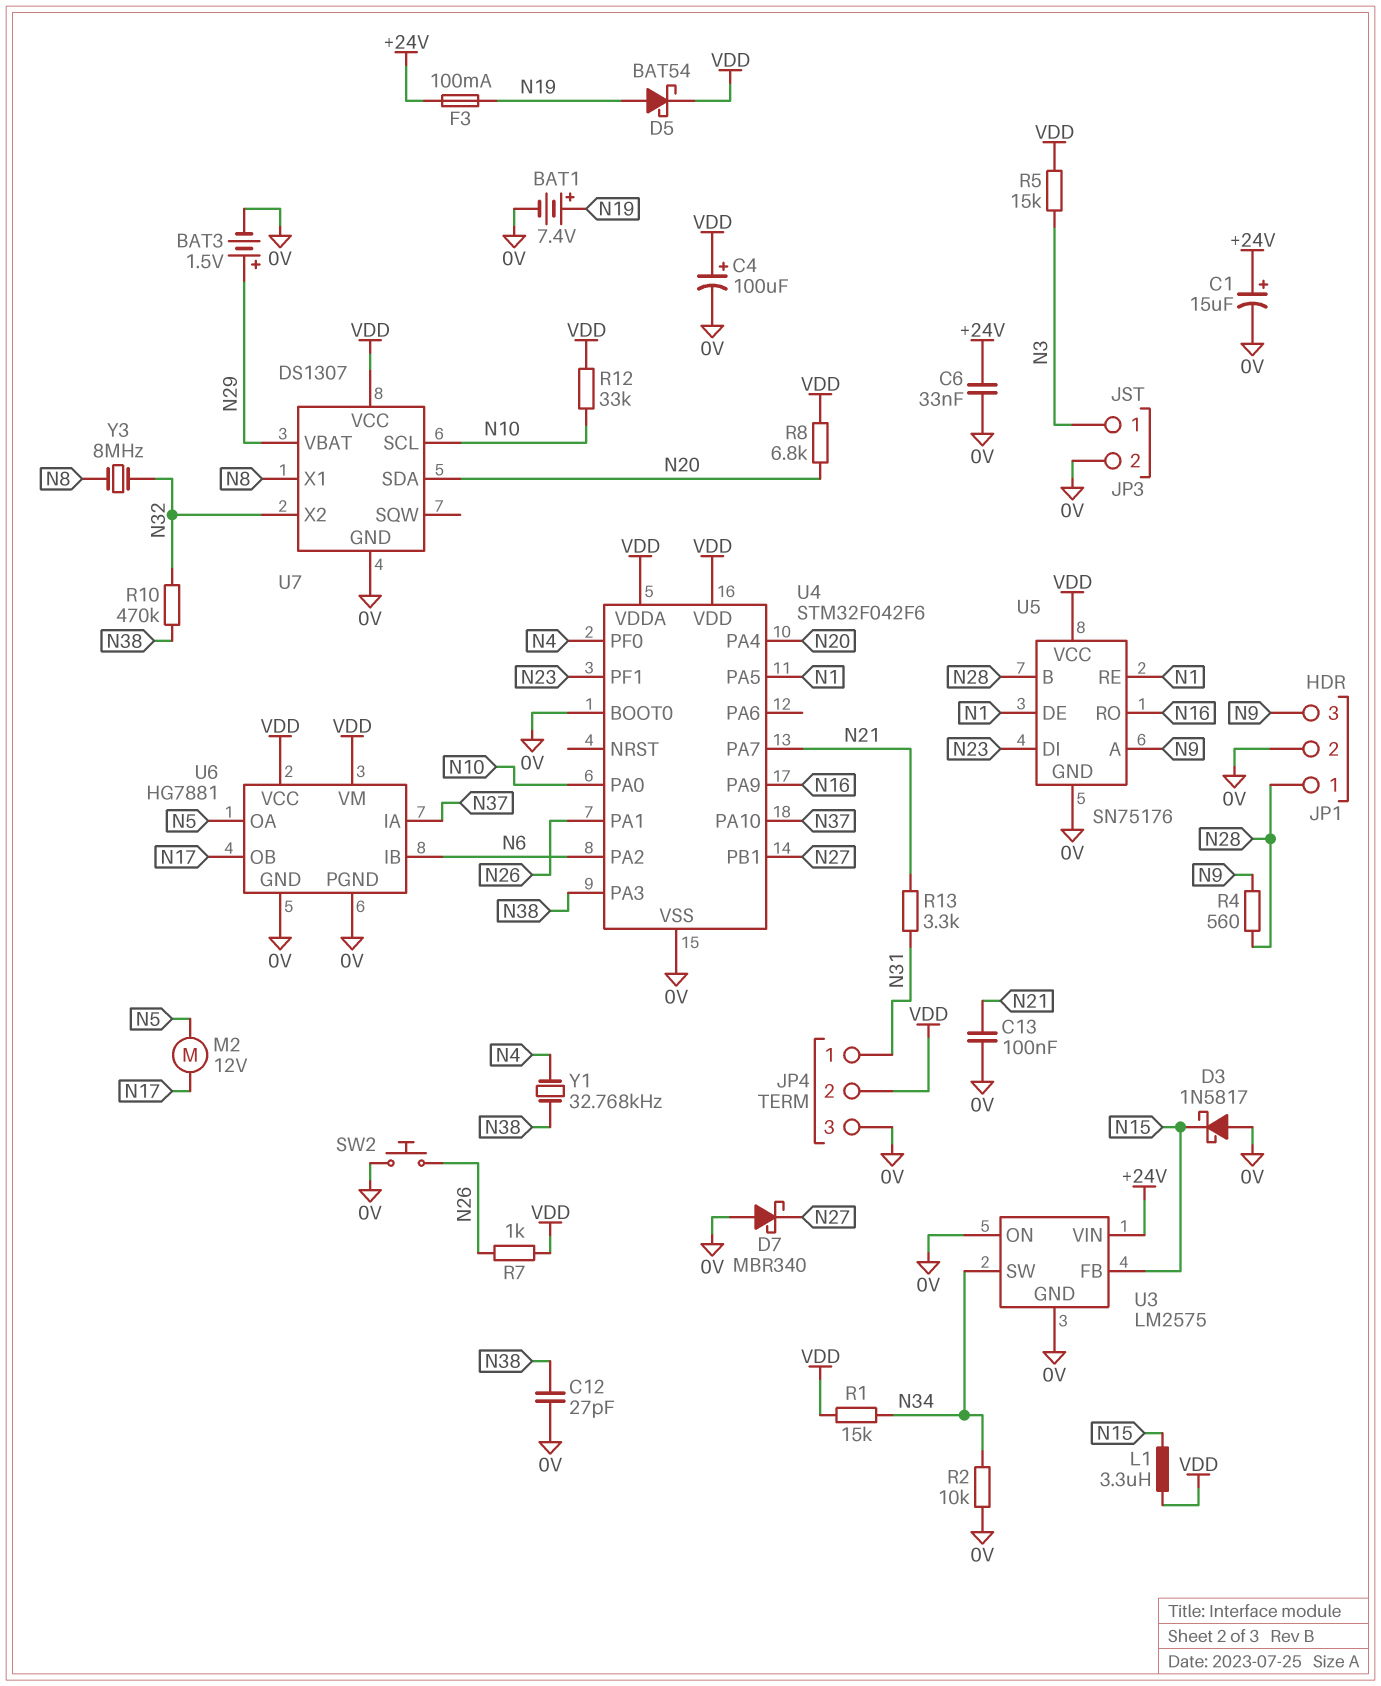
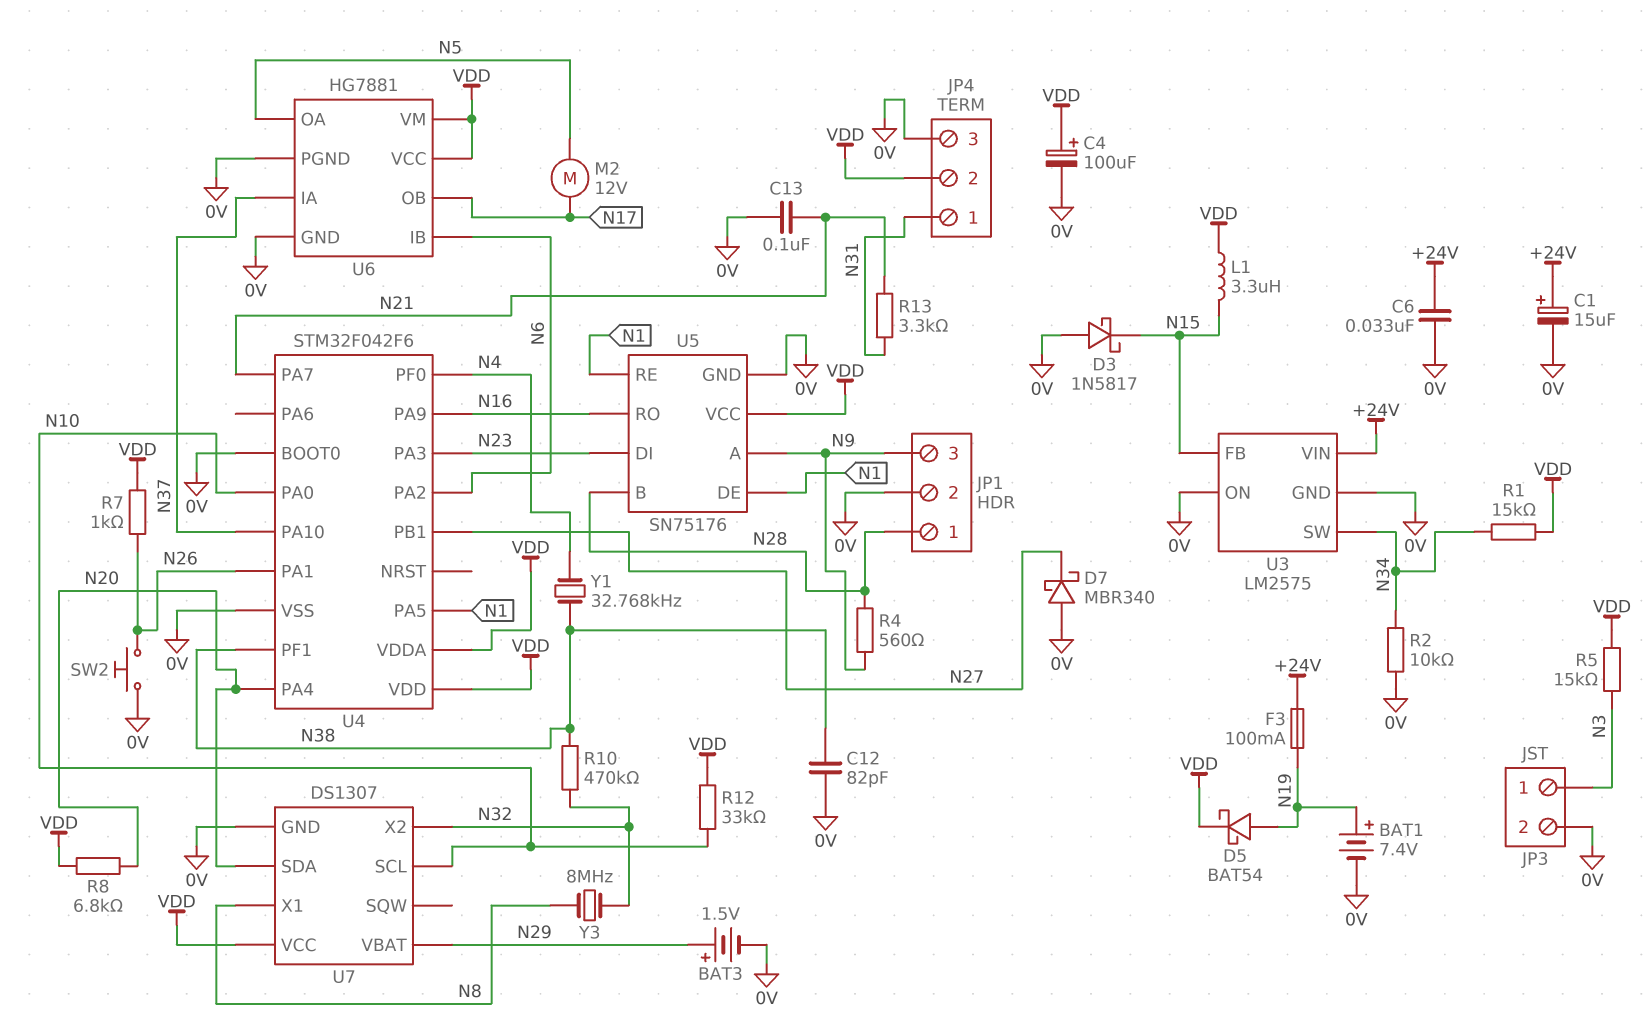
C12: 27pF (0V, N38) -> 82pF (0V, N38)
U4 pin PA3: N38 -> N23
U4 pin PF1: N23 -> N38

